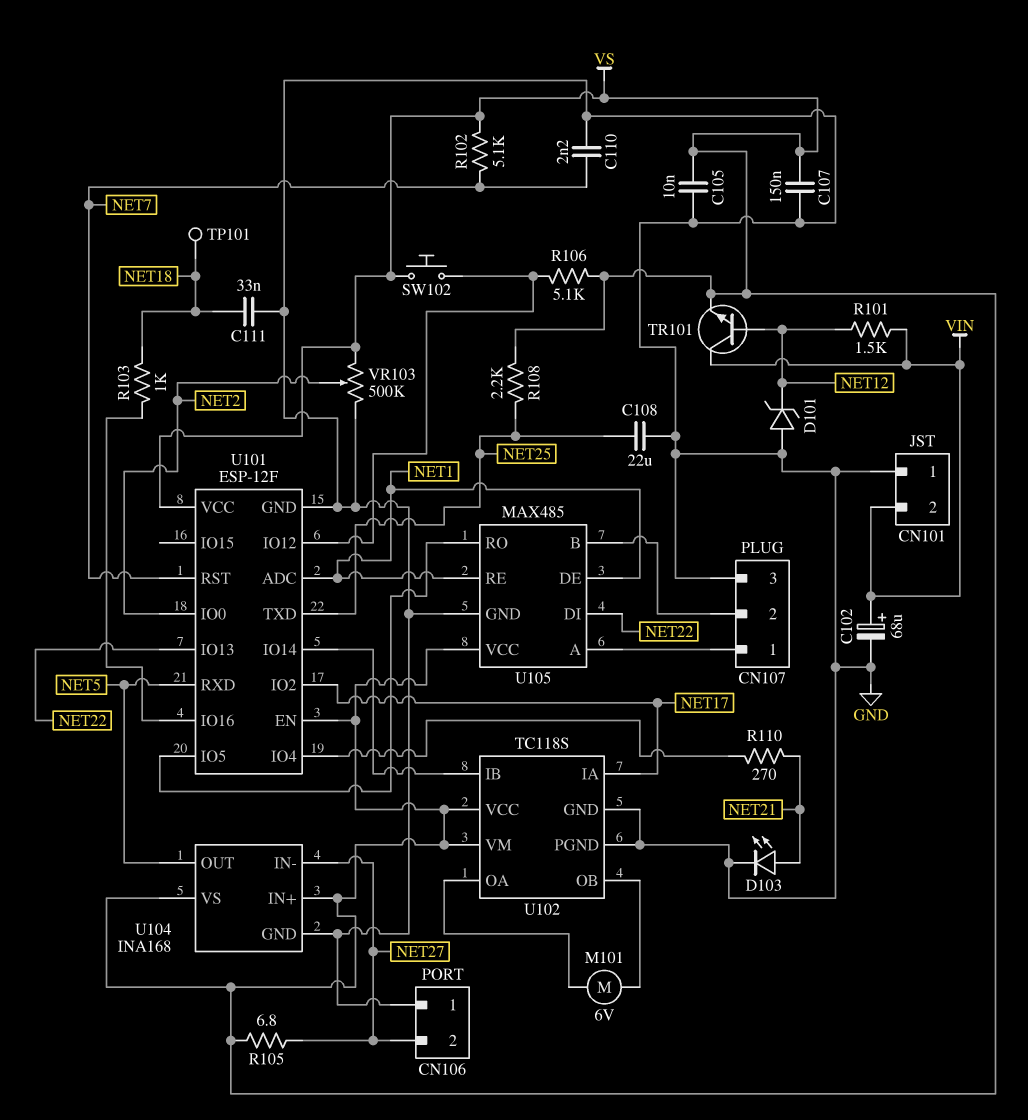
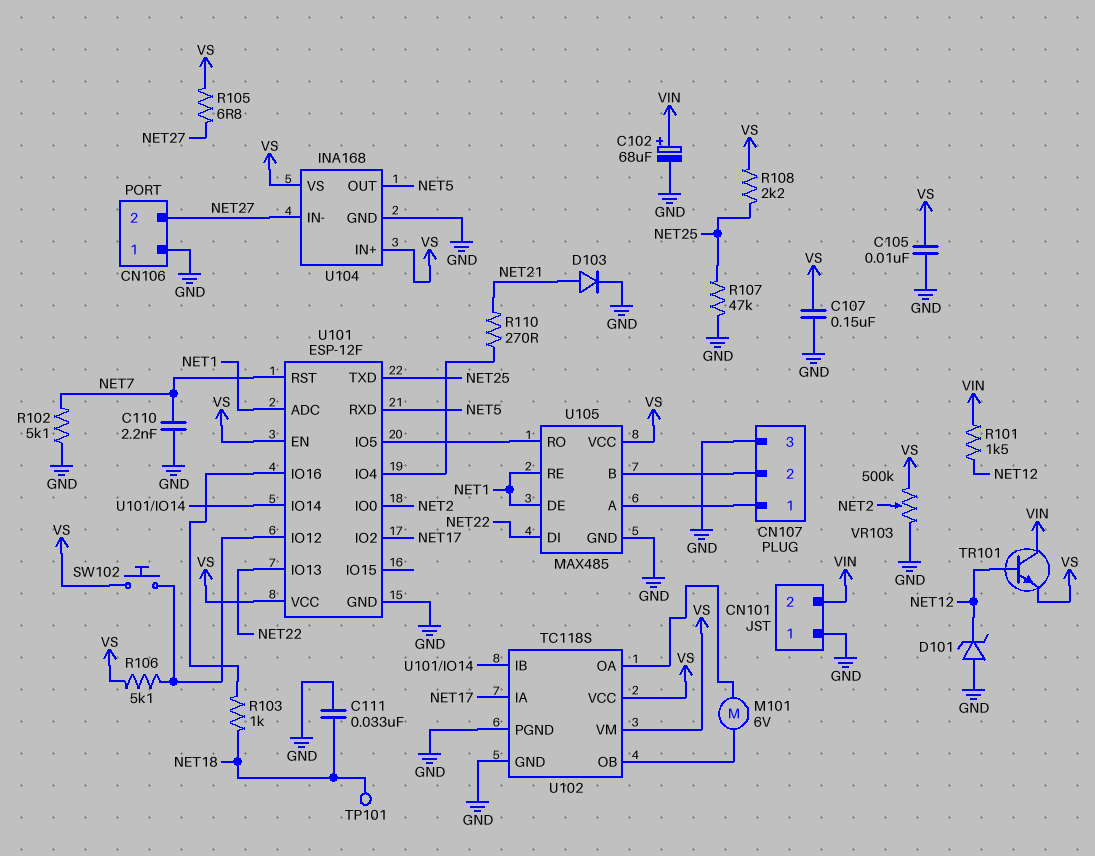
C108: 22uF (GND, NET25) -> none
D103: LED (A NET21, K GND) -> diode (A NET21, K GND)
R102: 5.1k (NET7, VS) -> 5.1k (GND, NET7)
R107: none -> 47k (GND, NET25)

